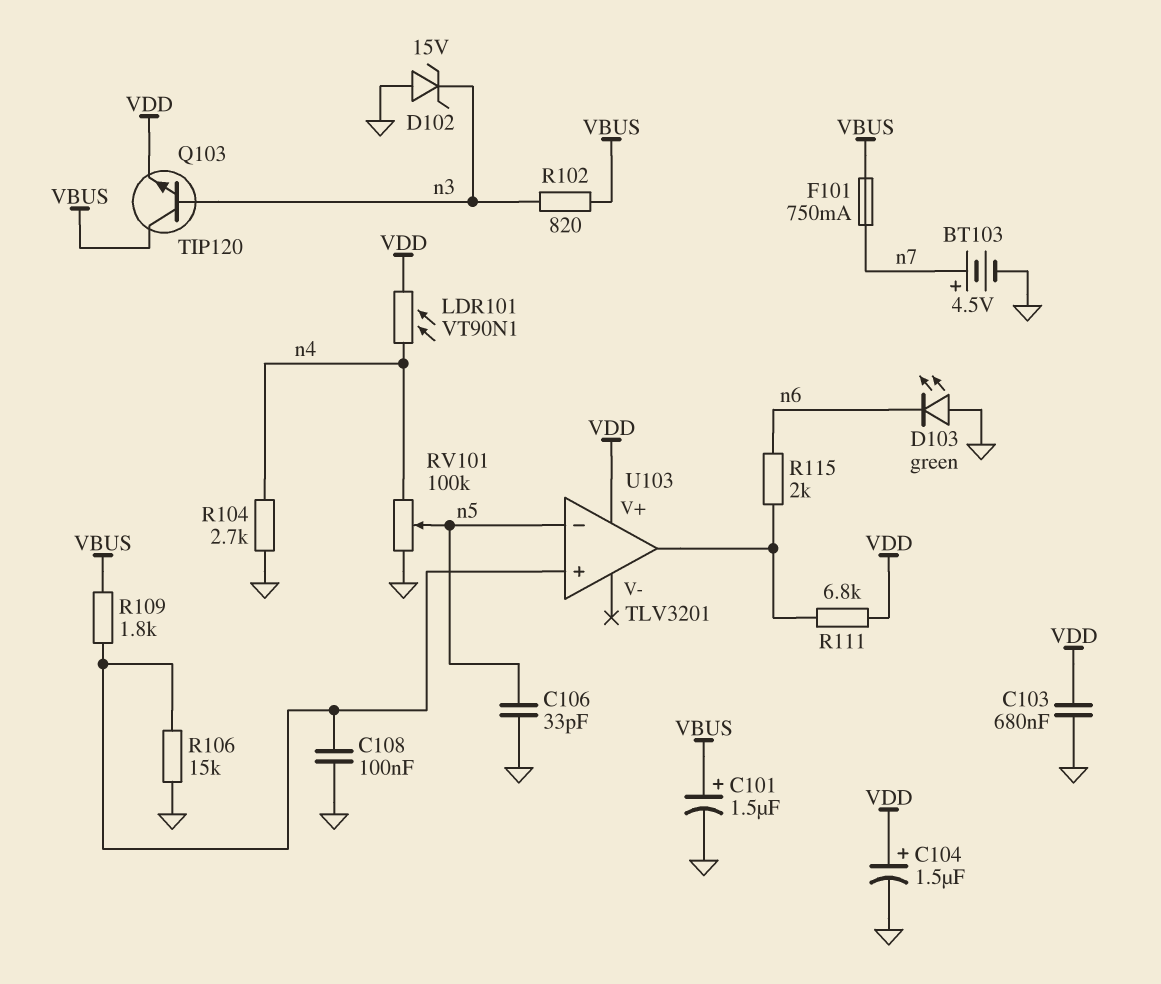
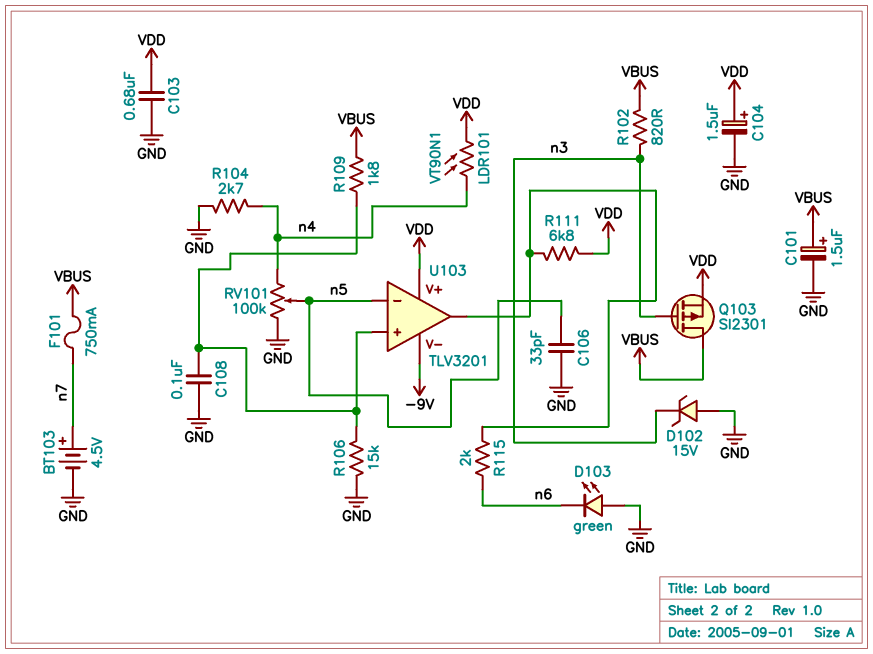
Q103: NPN TIP120 (B n3, C VBUS, E VDD) -> PMOS SI2301 (G n3, D VBUS, S VDD)
U103 pin V-: none -> -9V

